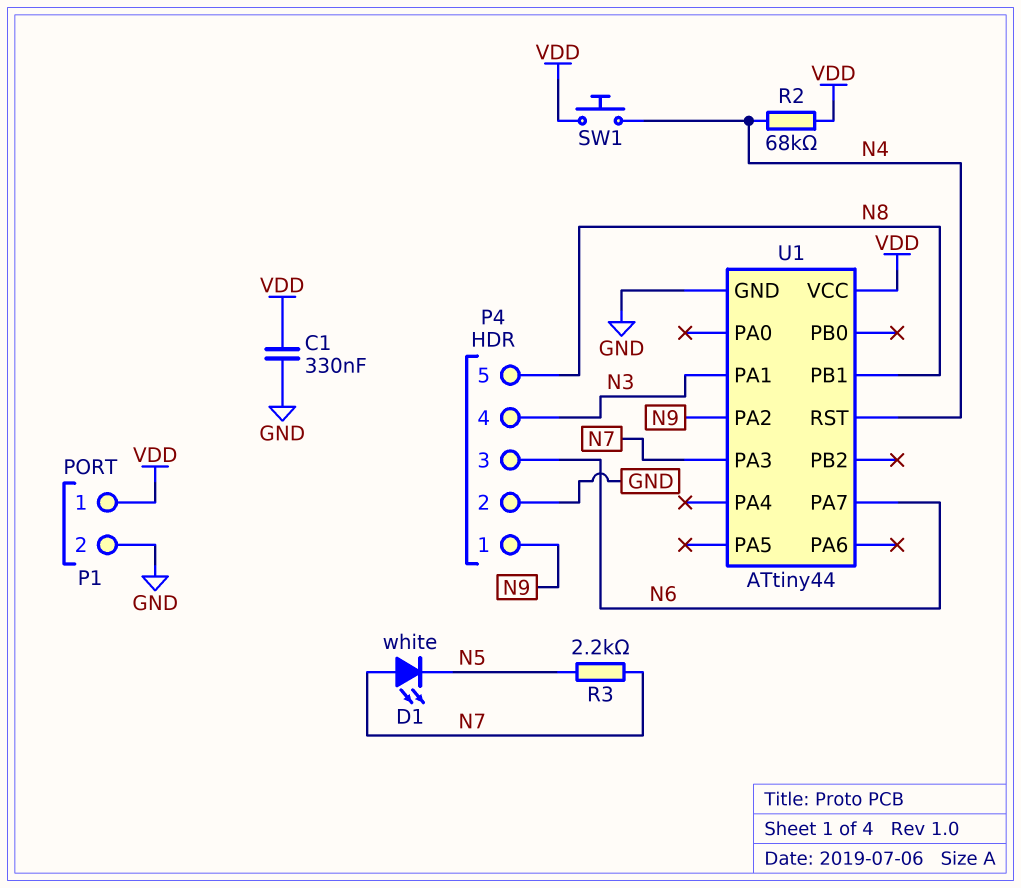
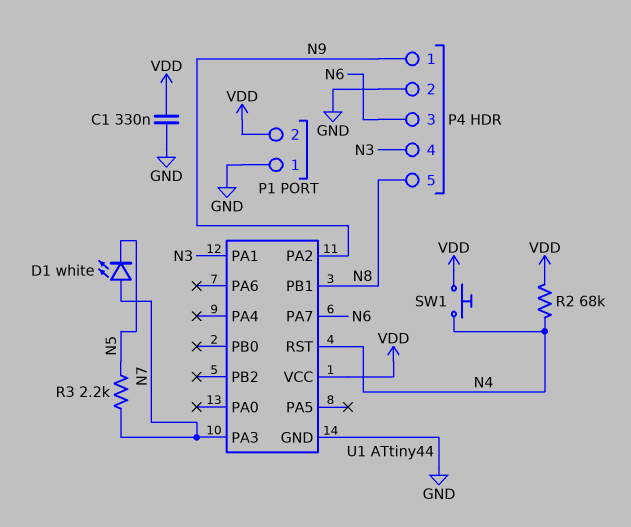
P1 pin 1: VDD -> GND
P1 pin 2: GND -> VDD

